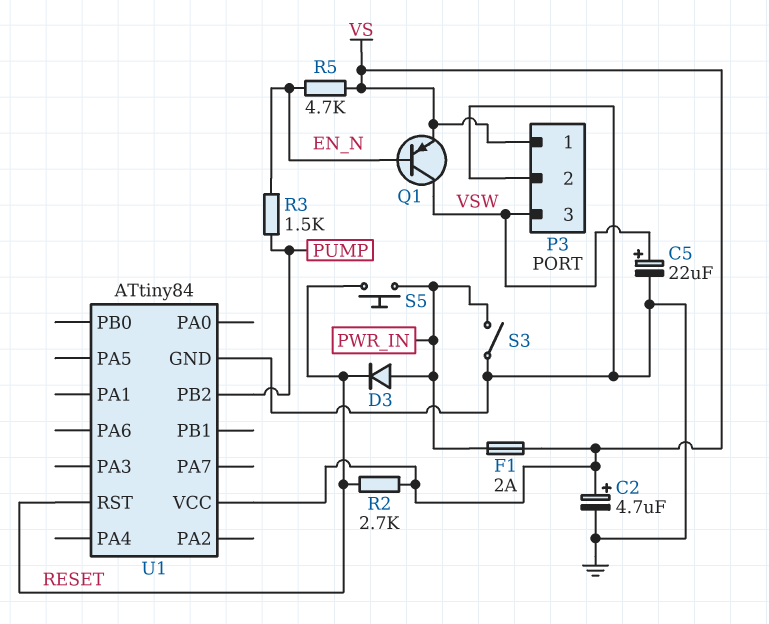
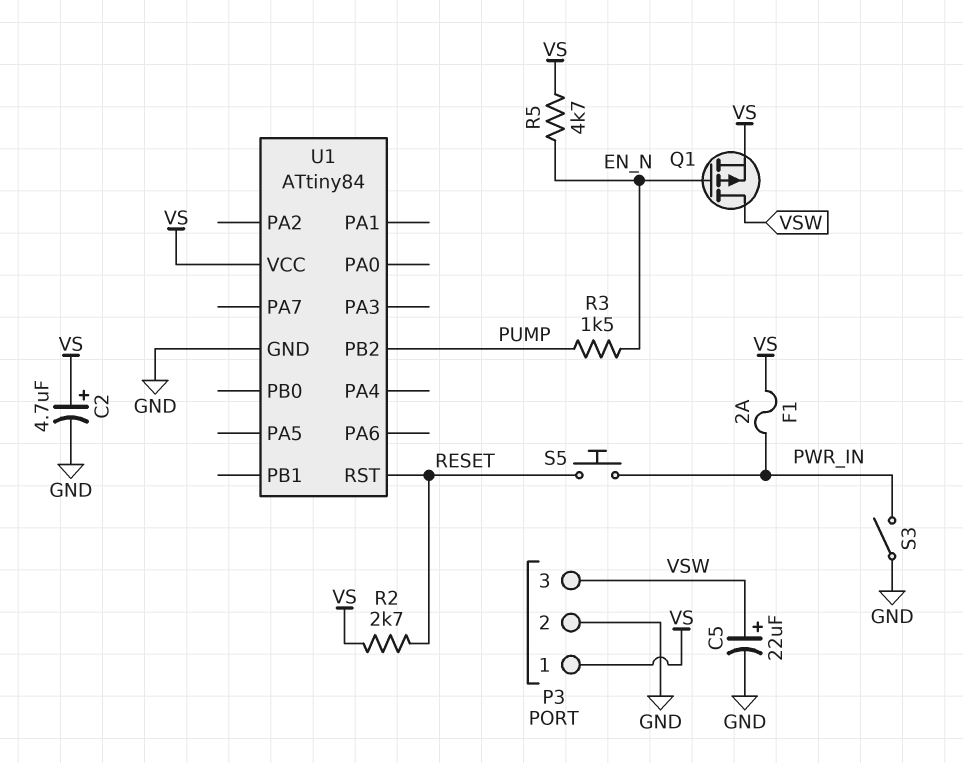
D3: diode (A PWR_IN, K RESET) -> none
Q1: PNP (B EN_N, C VSW, E VS) -> PMOS (G EN_N, D VSW, S VS)

